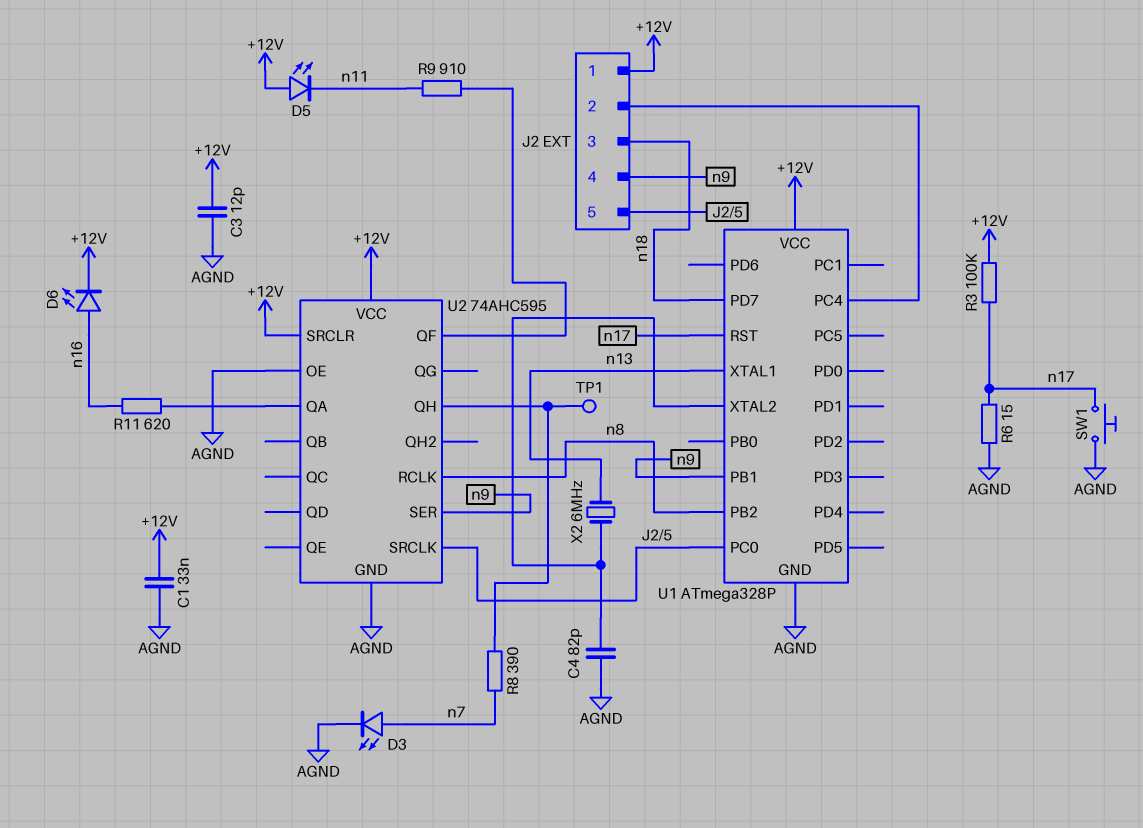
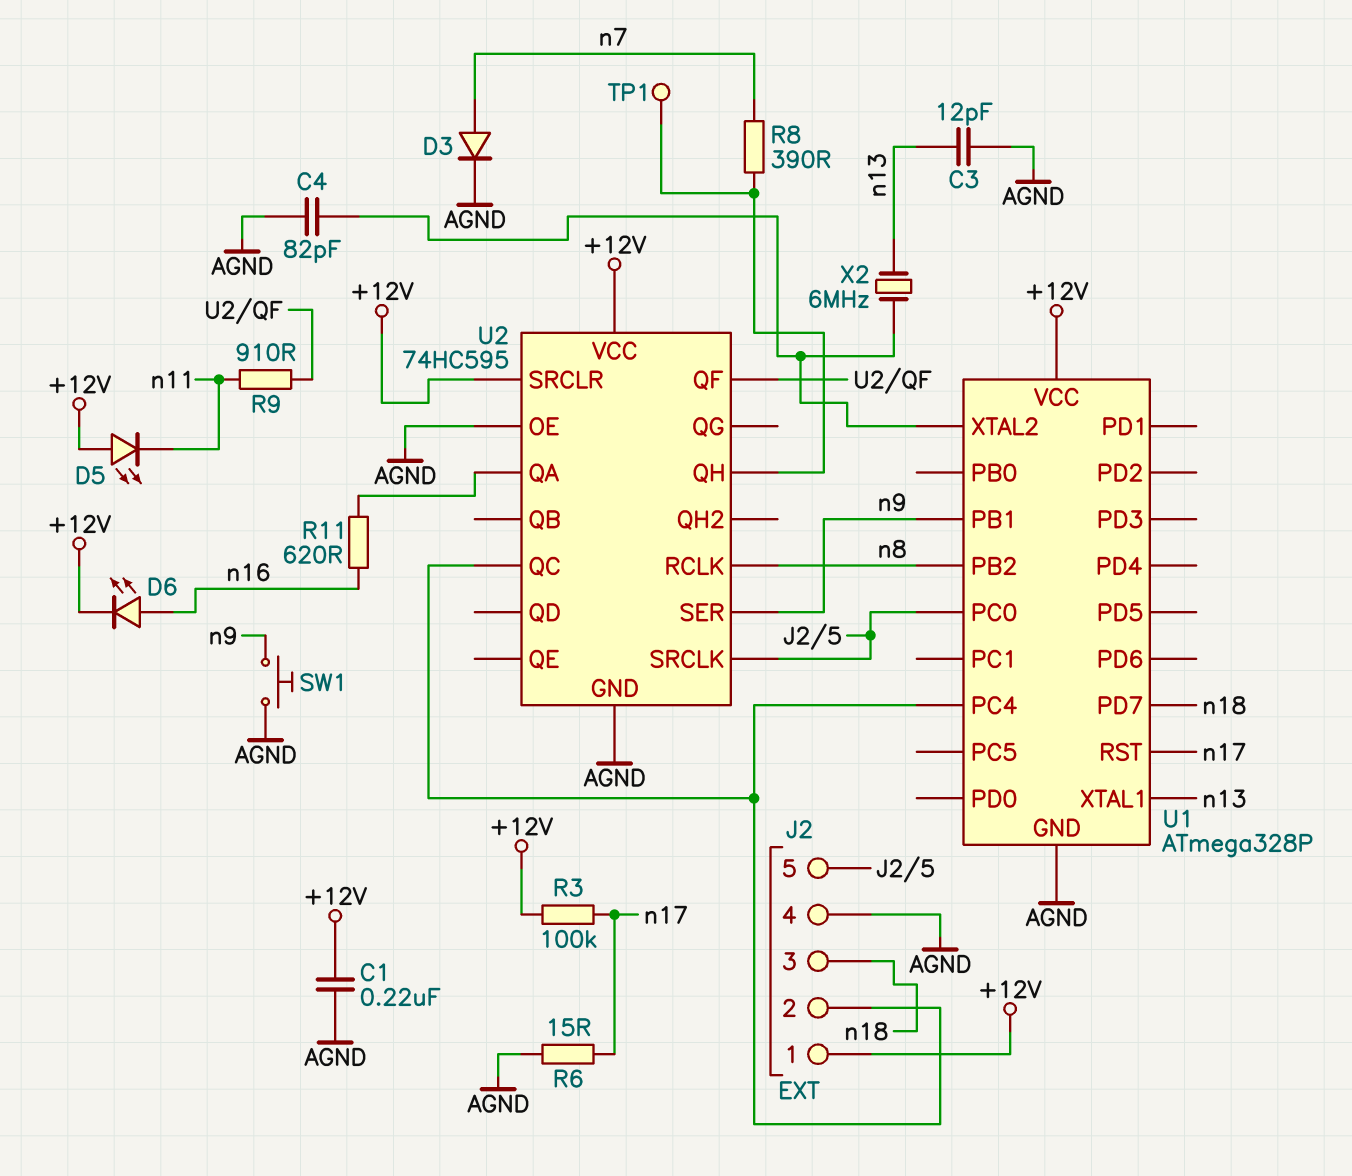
C1: 33nF (+12V, AGND) -> 220nF (+12V, AGND)
C3: 12pF (+12V, AGND) -> 12pF (AGND, n13)
D3: LED (A n7, K AGND) -> diode (A n7, K AGND)
J2 pin 4: n9 -> AGND
SW1: button (AGND, n17) -> button (AGND, n9)
U2: 74AHC595 -> 74HC595
U2 pin QC: none -> J2/2

